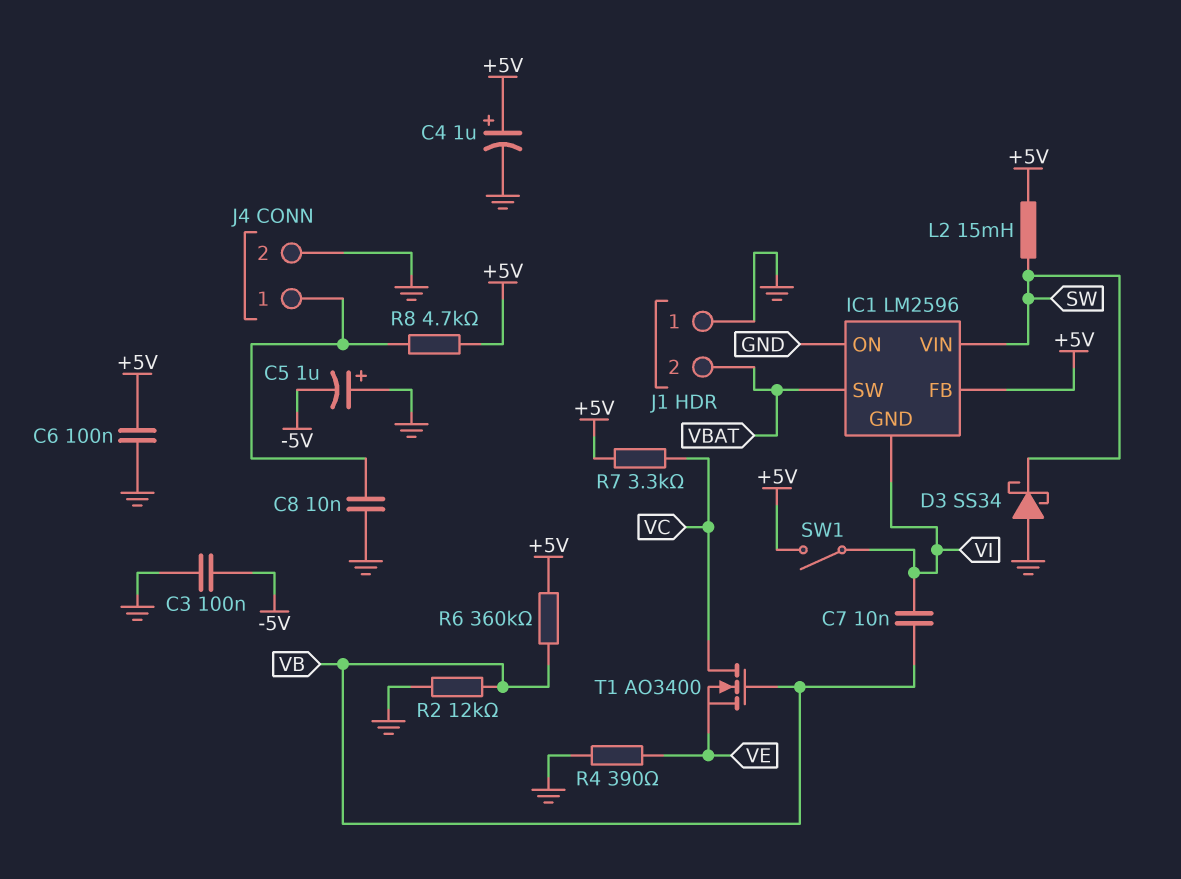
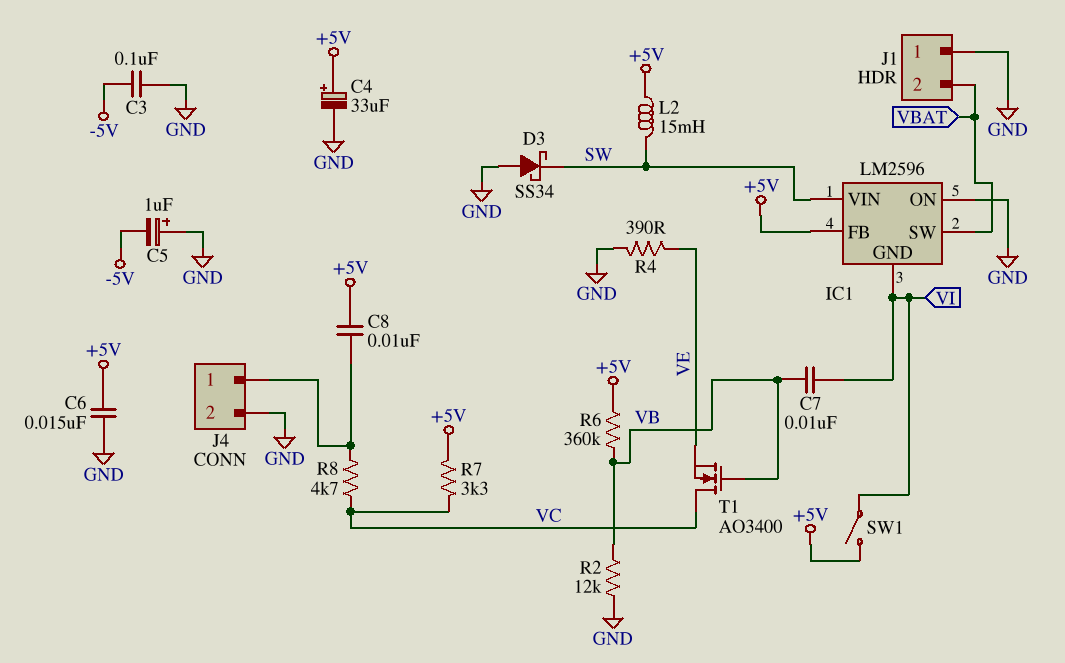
C4: 1uF (plus +5V, minus GND) -> 33uF (plus +5V, minus GND)
C6: 100nF (+5V, GND) -> 15nF (+5V, GND)
C8: 10nF (GND, J4/1) -> 10nF (+5V, J4/1)
R8: 4.7k (+5V, J4/1) -> 4.7k (J4/1, VC)

